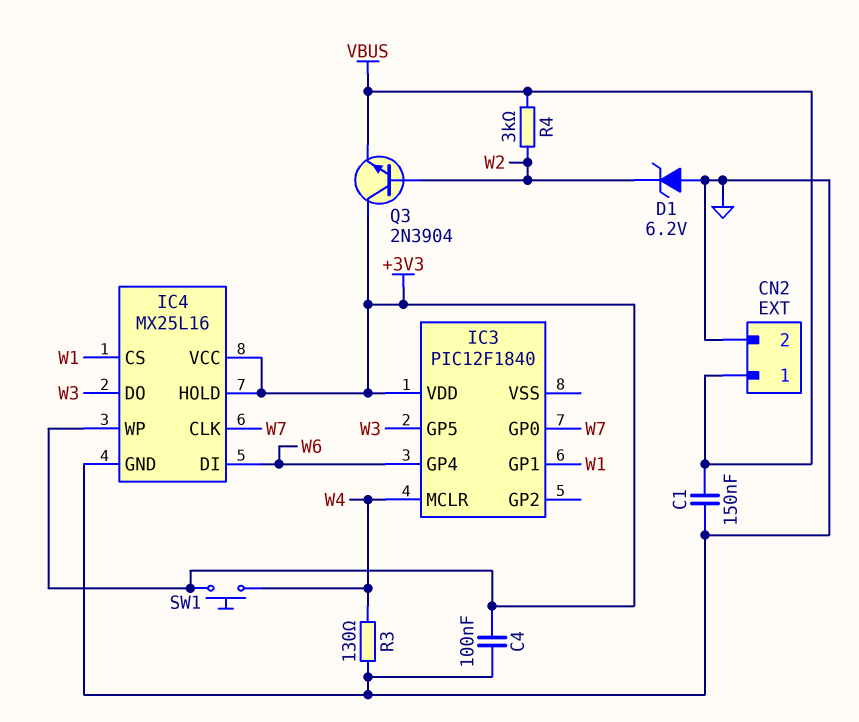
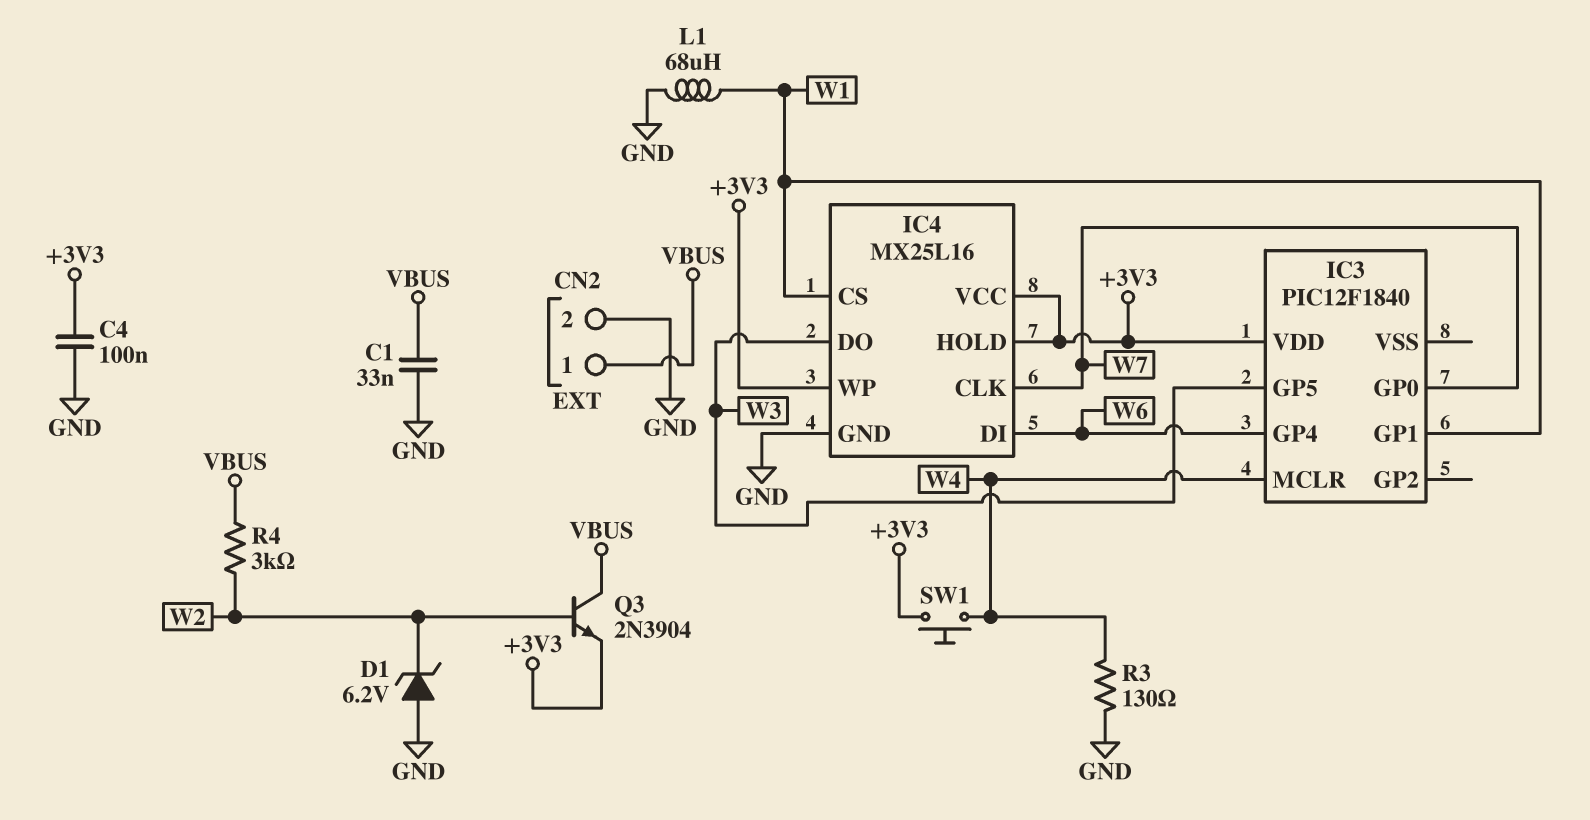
C1: 150nF (GND, VBUS) -> 33nF (GND, VBUS)
L1: none -> 68uH (GND, W1)
Q3: NPN 2N3904 (B W2, C +3V3, E VBUS) -> NPN 2N3904 (B W2, C VBUS, E +3V3)

